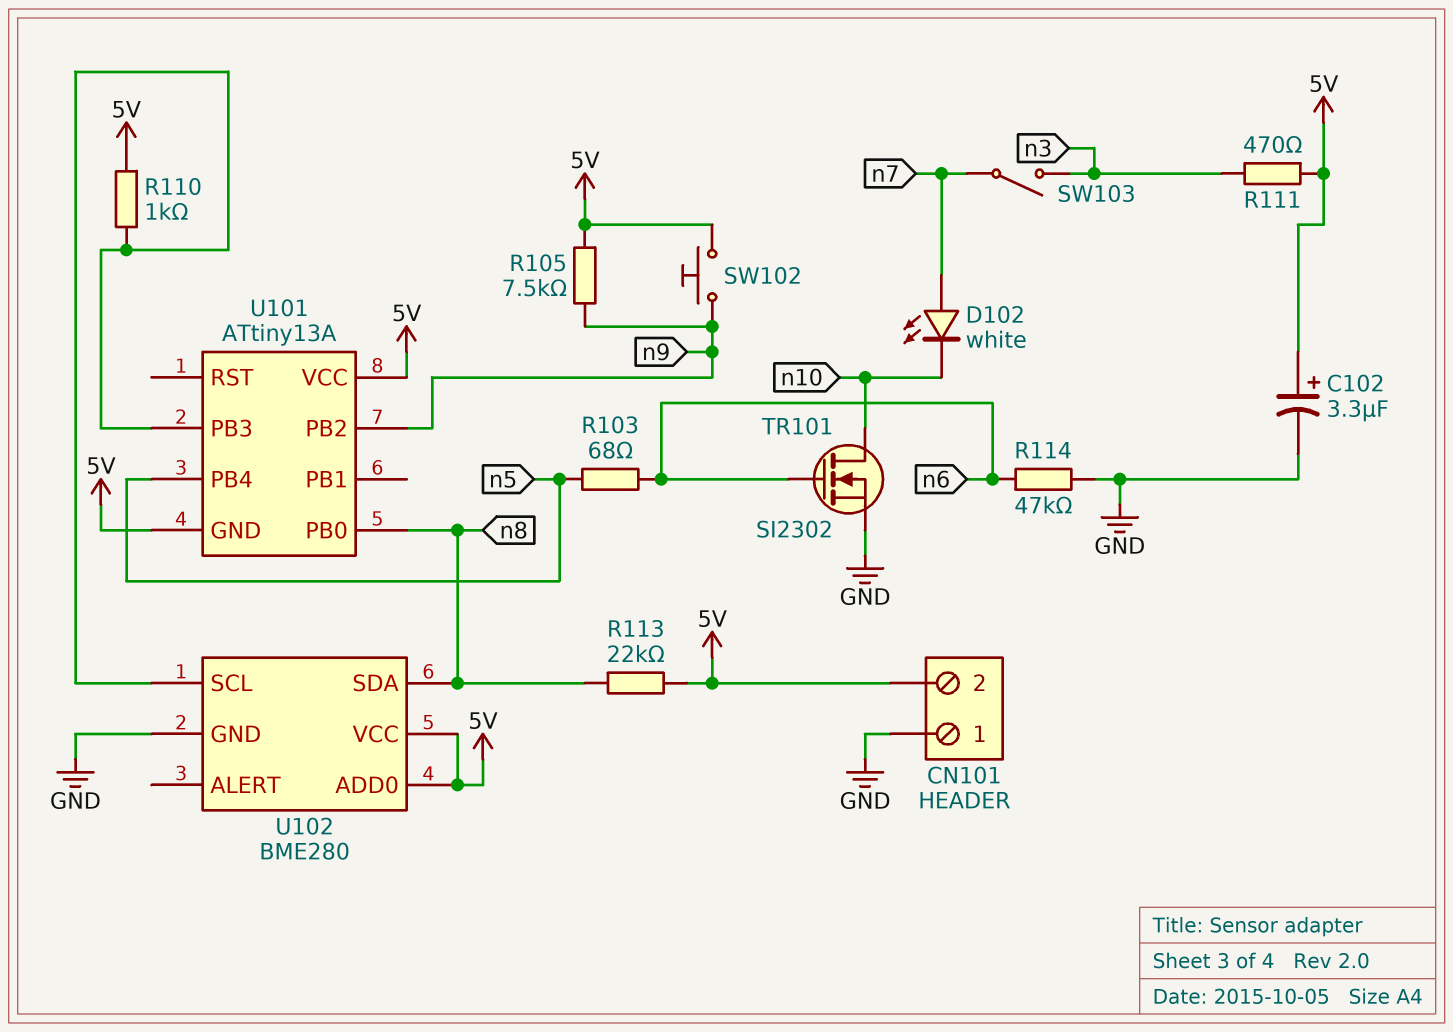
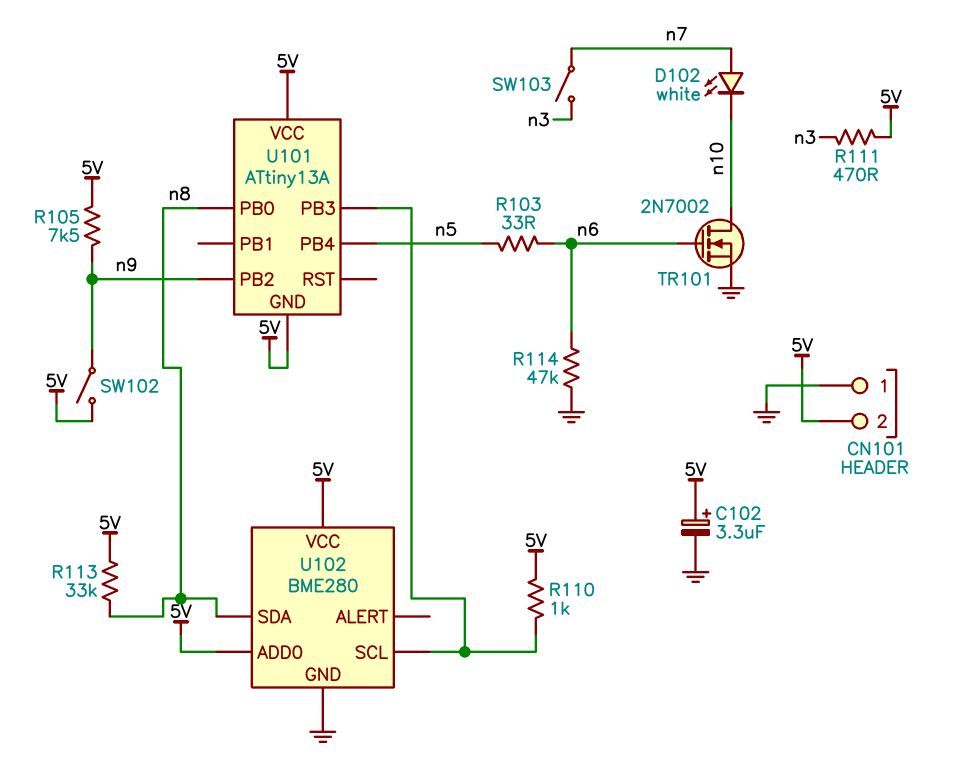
R103: 68 (n5, n6) -> 33 (n5, n6)
R113: 22k (5V, n8) -> 33k (5V, n8)
SW102: button (5V, n9) -> switch (5V, n9)
TR101: NMOS SI2302 (G n6, D n10, S GND) -> NMOS 2N7002 (G n6, D n10, S GND)

